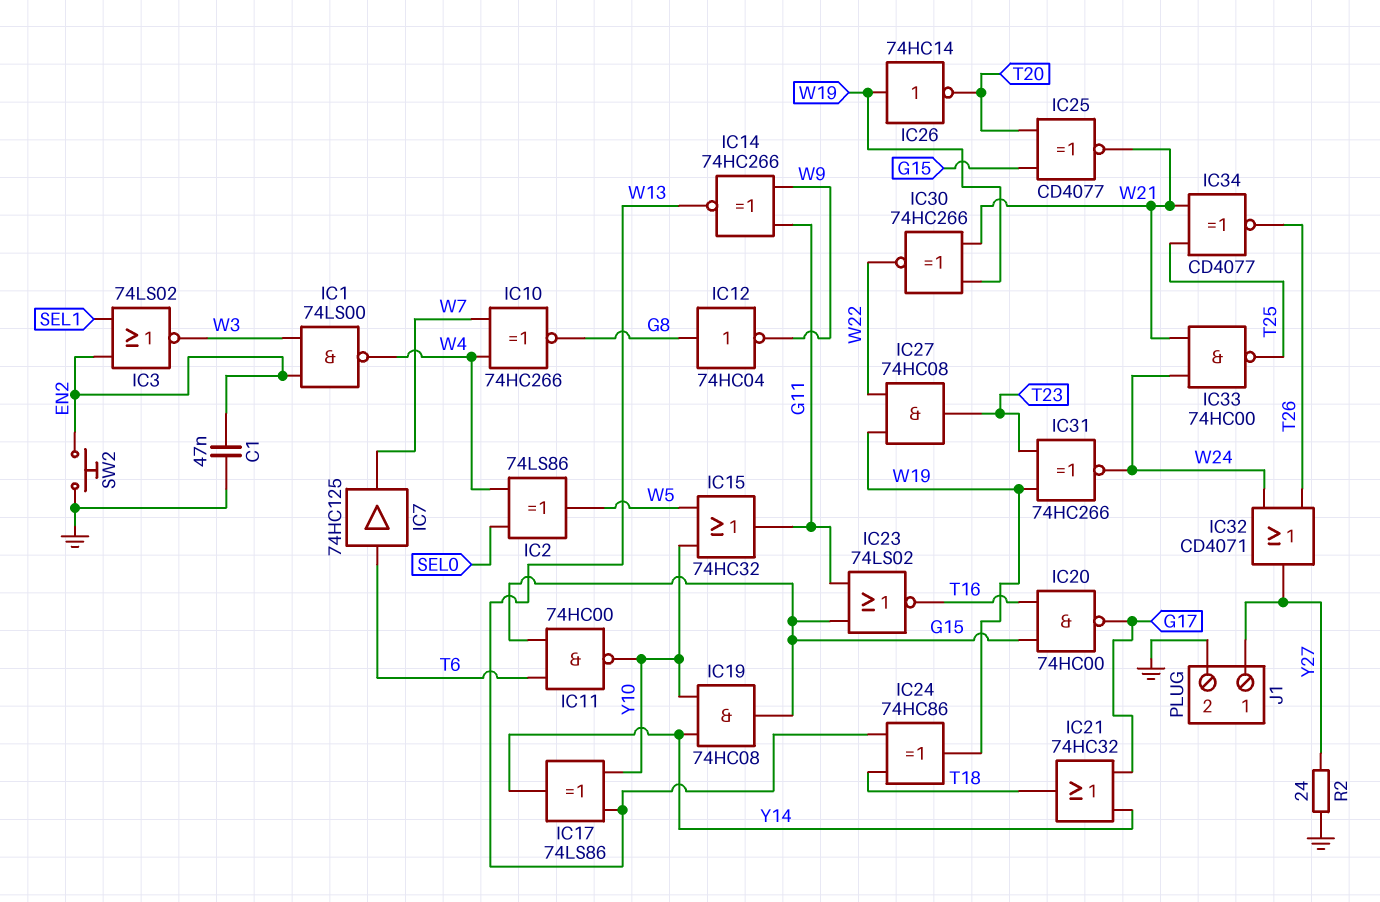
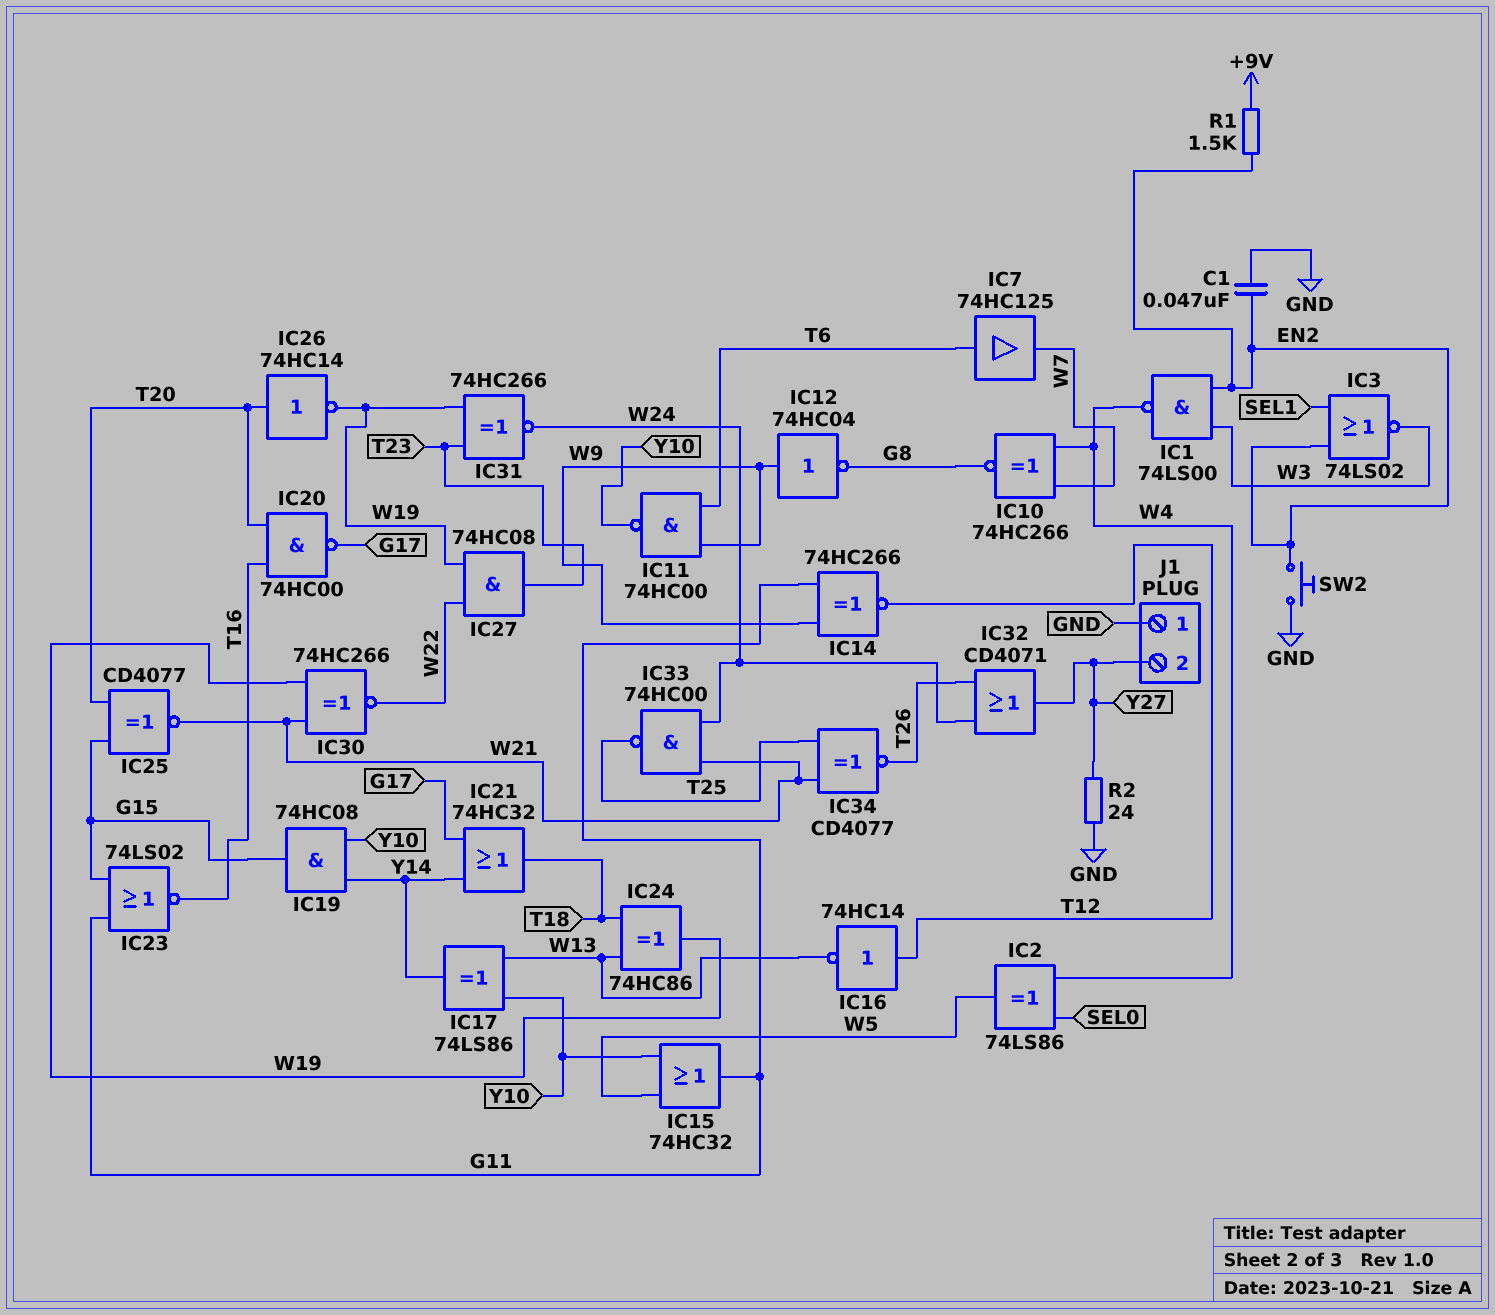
IC11: NAND 74HC00 (in G15, in T6, out Y10) -> NAND 74HC00 (in T6, in W9, out Y10)
IC12: NOT 74HC04 (in G8, out W9) -> NOT 74HC04 (in W9, out G8)
IC14: XNOR 74HC266 (in G11, in W9, out W13) -> XNOR 74HC266 (in G11, in W9, out T12)
IC16: none -> NOT 74HC14 (in T12, out W13)
IC20: NAND 74HC00 (in G15, in T16, out G17) -> NAND 74HC00 (in T16, in T20, out G17)
IC26: NOT 74HC14 (in W19, out T20) -> NOT 74HC14 (in T20, out W19)
J1 pin 1: Y27 -> GND
J1 pin 2: GND -> Y27
R1: none -> 1.5k (+9V, EN2)

